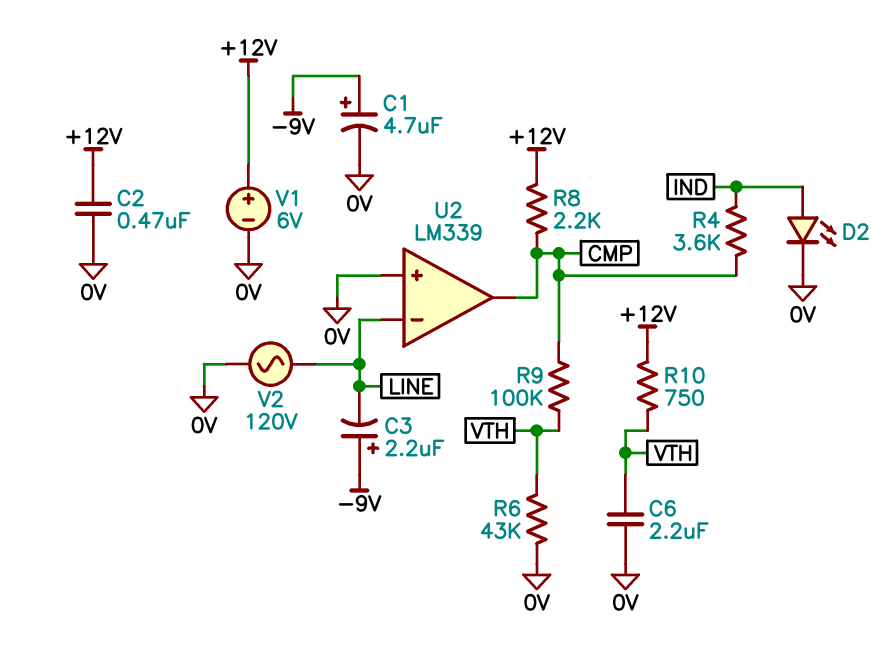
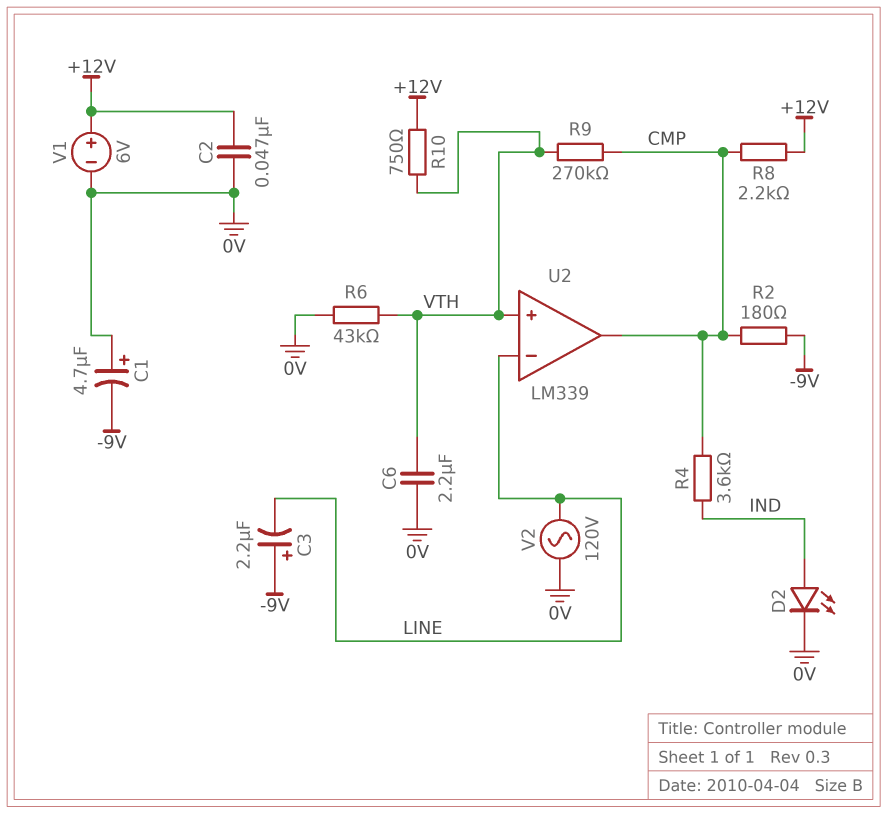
C1: 4.7uF (plus -9V, minus 0V) -> 4.7uF (plus 0V, minus -9V)
C2: 470nF (+12V, 0V) -> 47nF (+12V, 0V)
R2: none -> 180 (-9V, CMP)
R9: 100k (CMP, VTH) -> 270k (CMP, VTH)
U2 pin in+: 0V -> VTH

